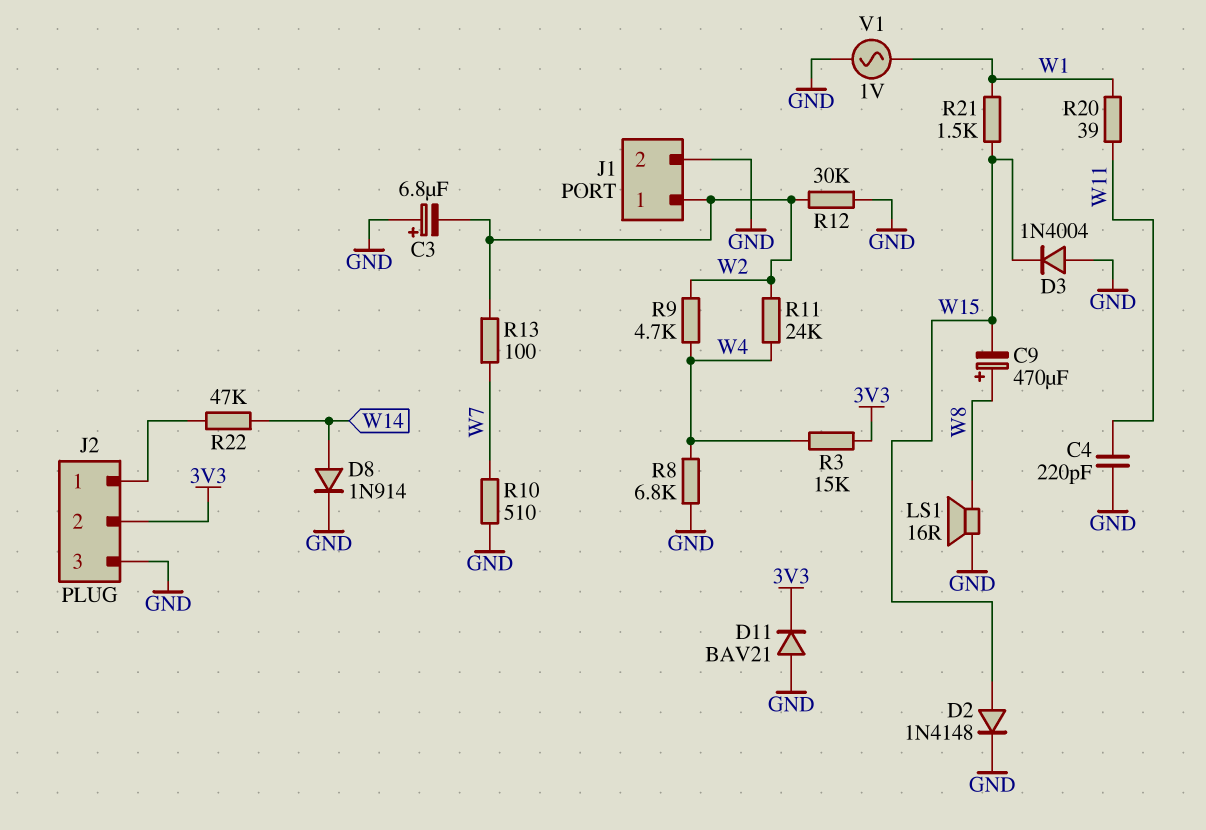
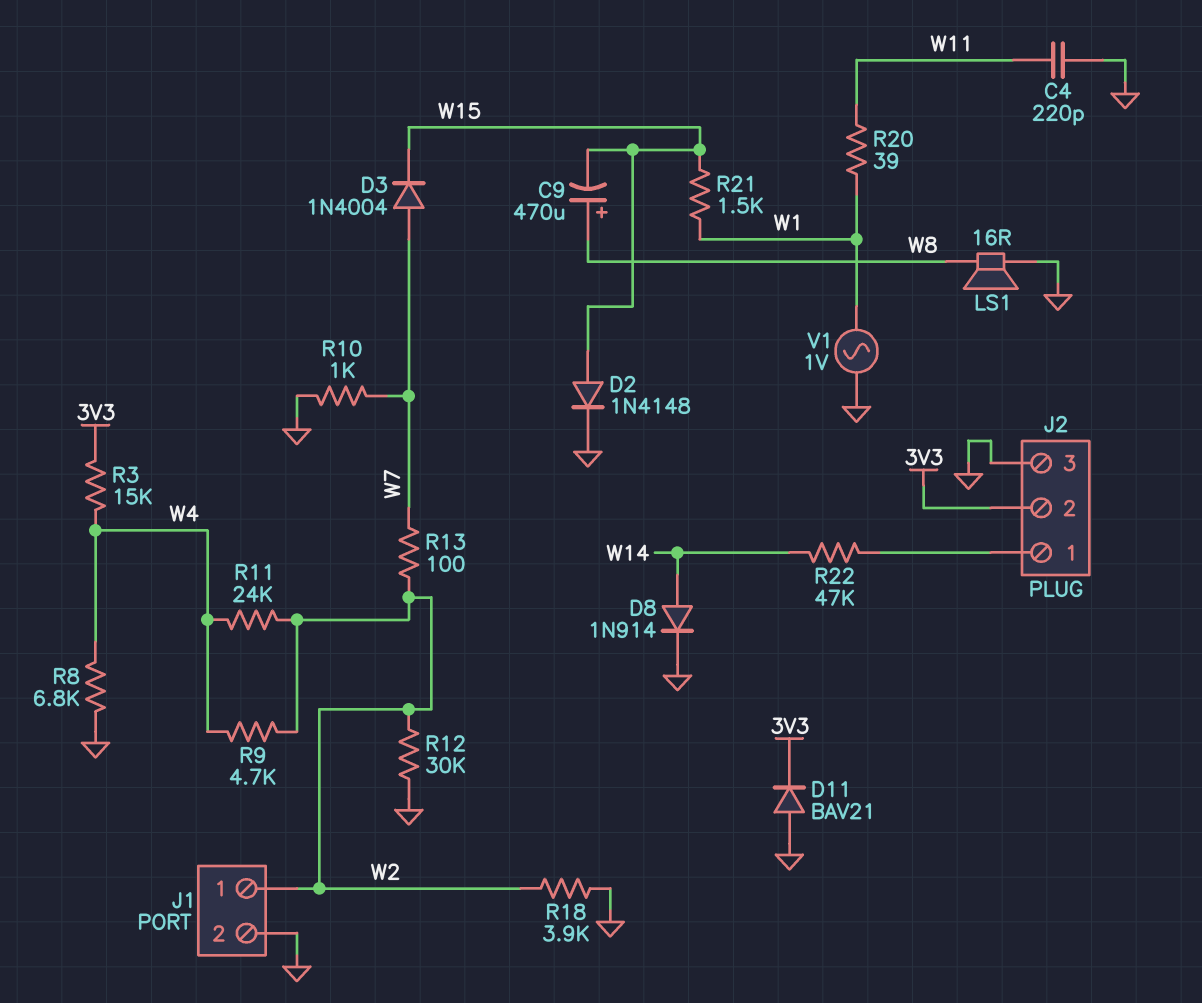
C3: 6.8uF (plus GND, minus W2) -> none
D3: diode 1N4004 (A GND, K W15) -> diode 1N4004 (A W7, K W15)
R10: 510 (GND, W7) -> 1k (GND, W7)
R18: none -> 3.9k (GND, W2)

